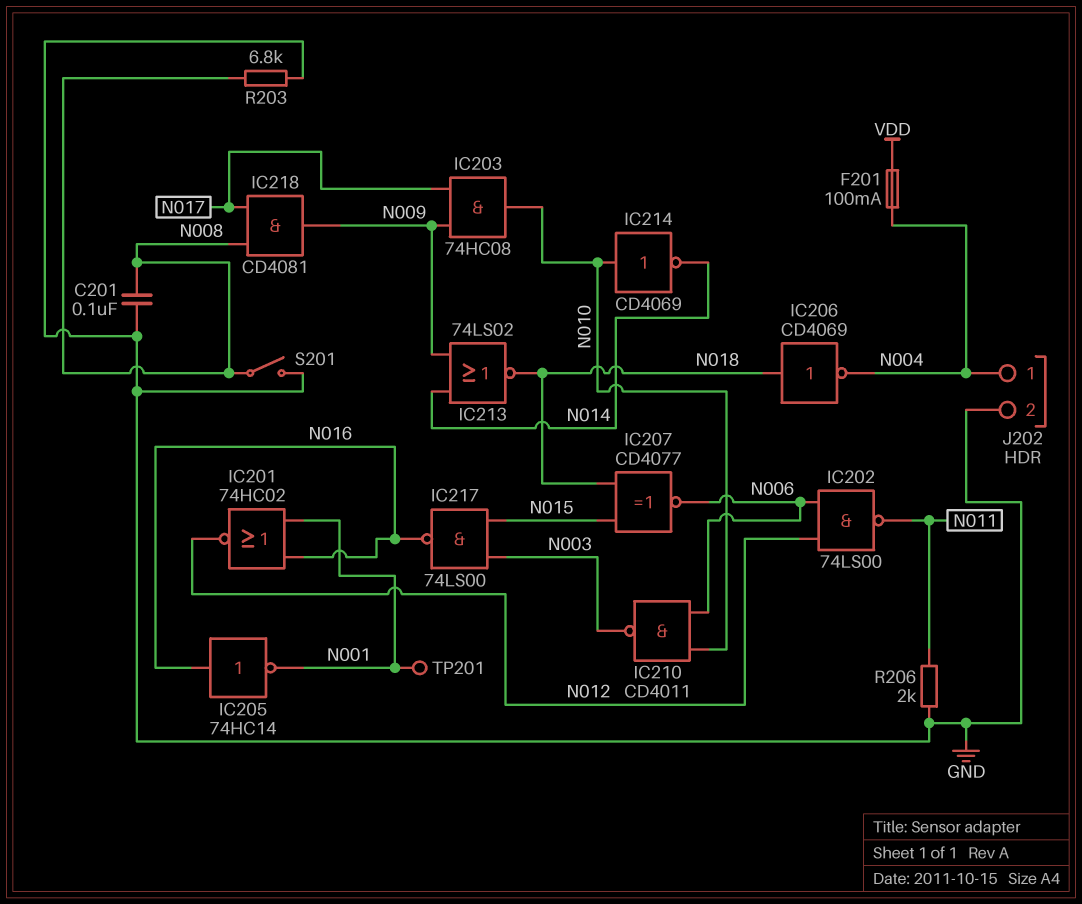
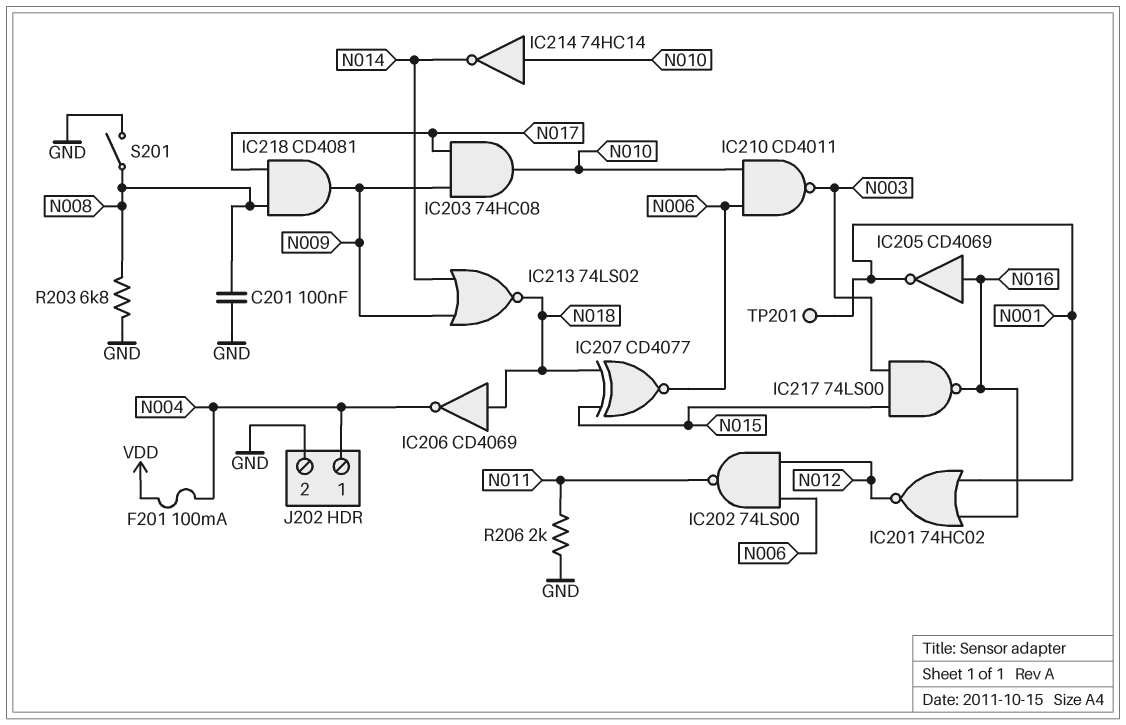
IC205: NOT 74HC14 (in N016, out N001) -> NOT CD4069 (in N016, out N001)
IC214: NOT CD4069 (in N010, out N014) -> NOT 74HC14 (in N010, out N014)

